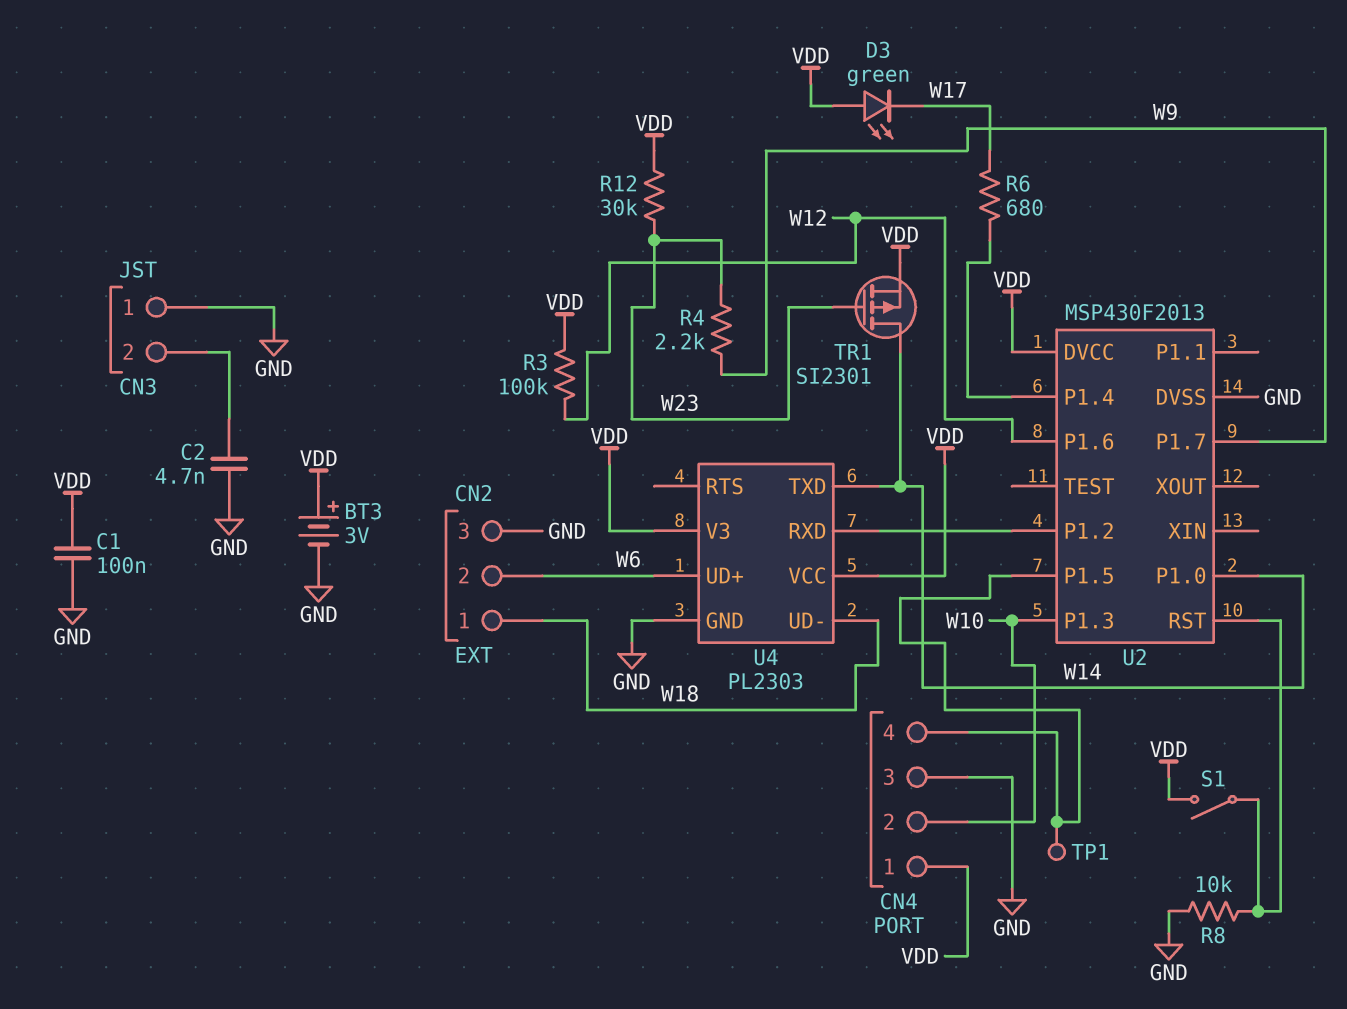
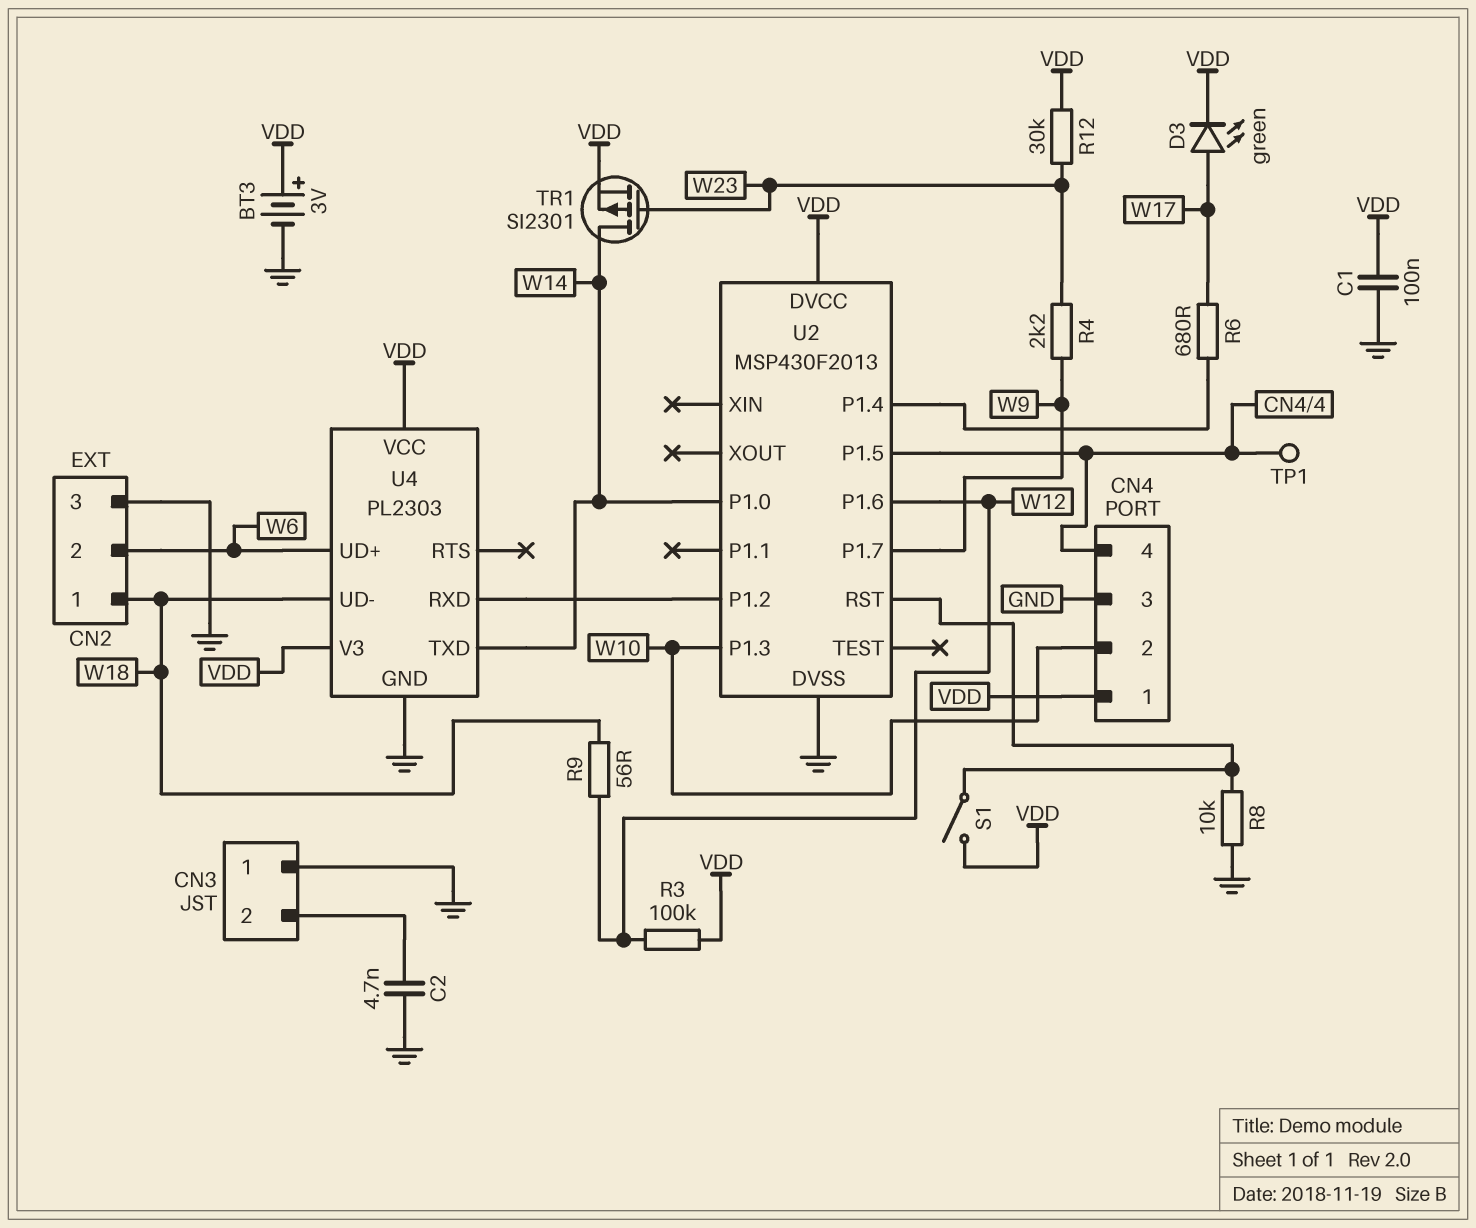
D3: LED green (A VDD, K W17) -> LED green (A W17, K VDD)
R9: none -> 56 (W12, W18)

